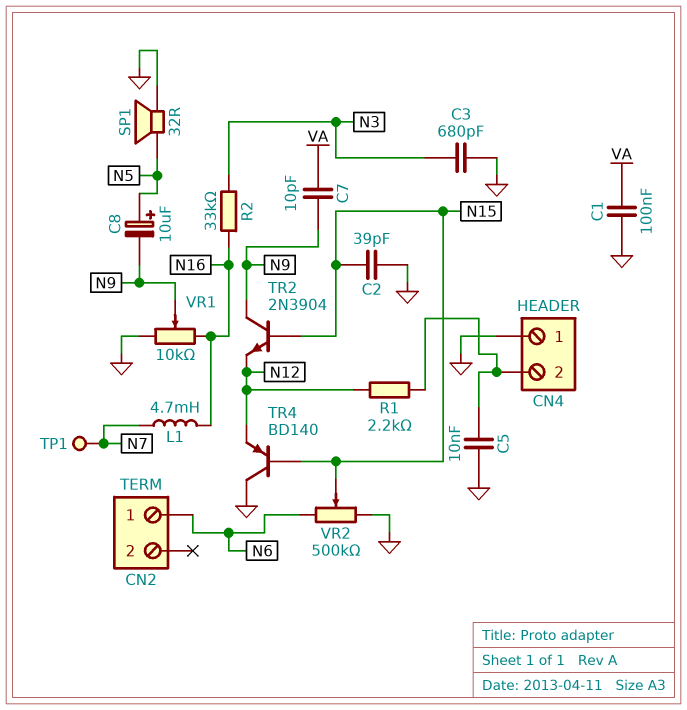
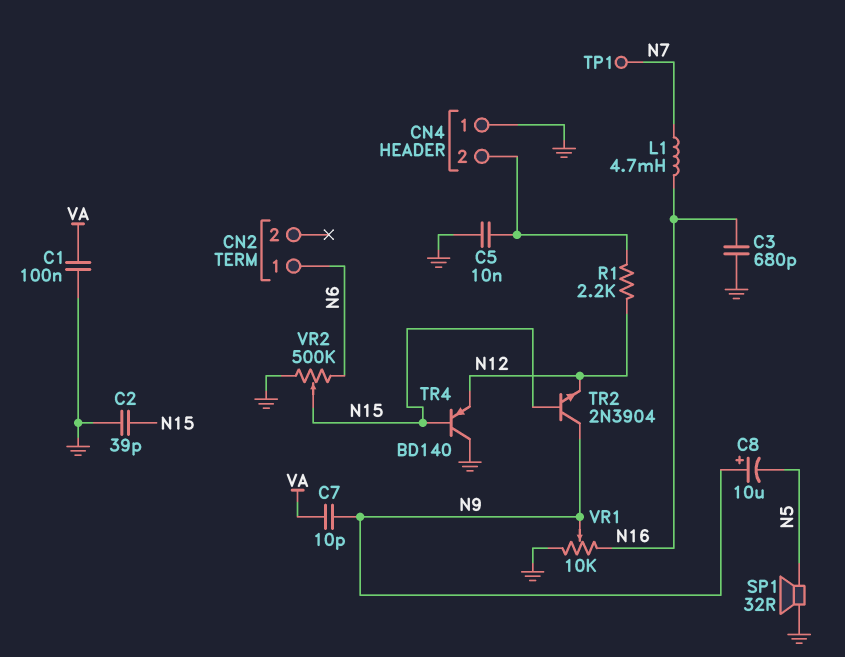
C3: 680pF (GND, N3) -> 680pF (GND, N16)
C8: 10uF (plus N5, minus N9) -> 10uF (plus N9, minus N5)
R2: 33k (N3, N16) -> none

